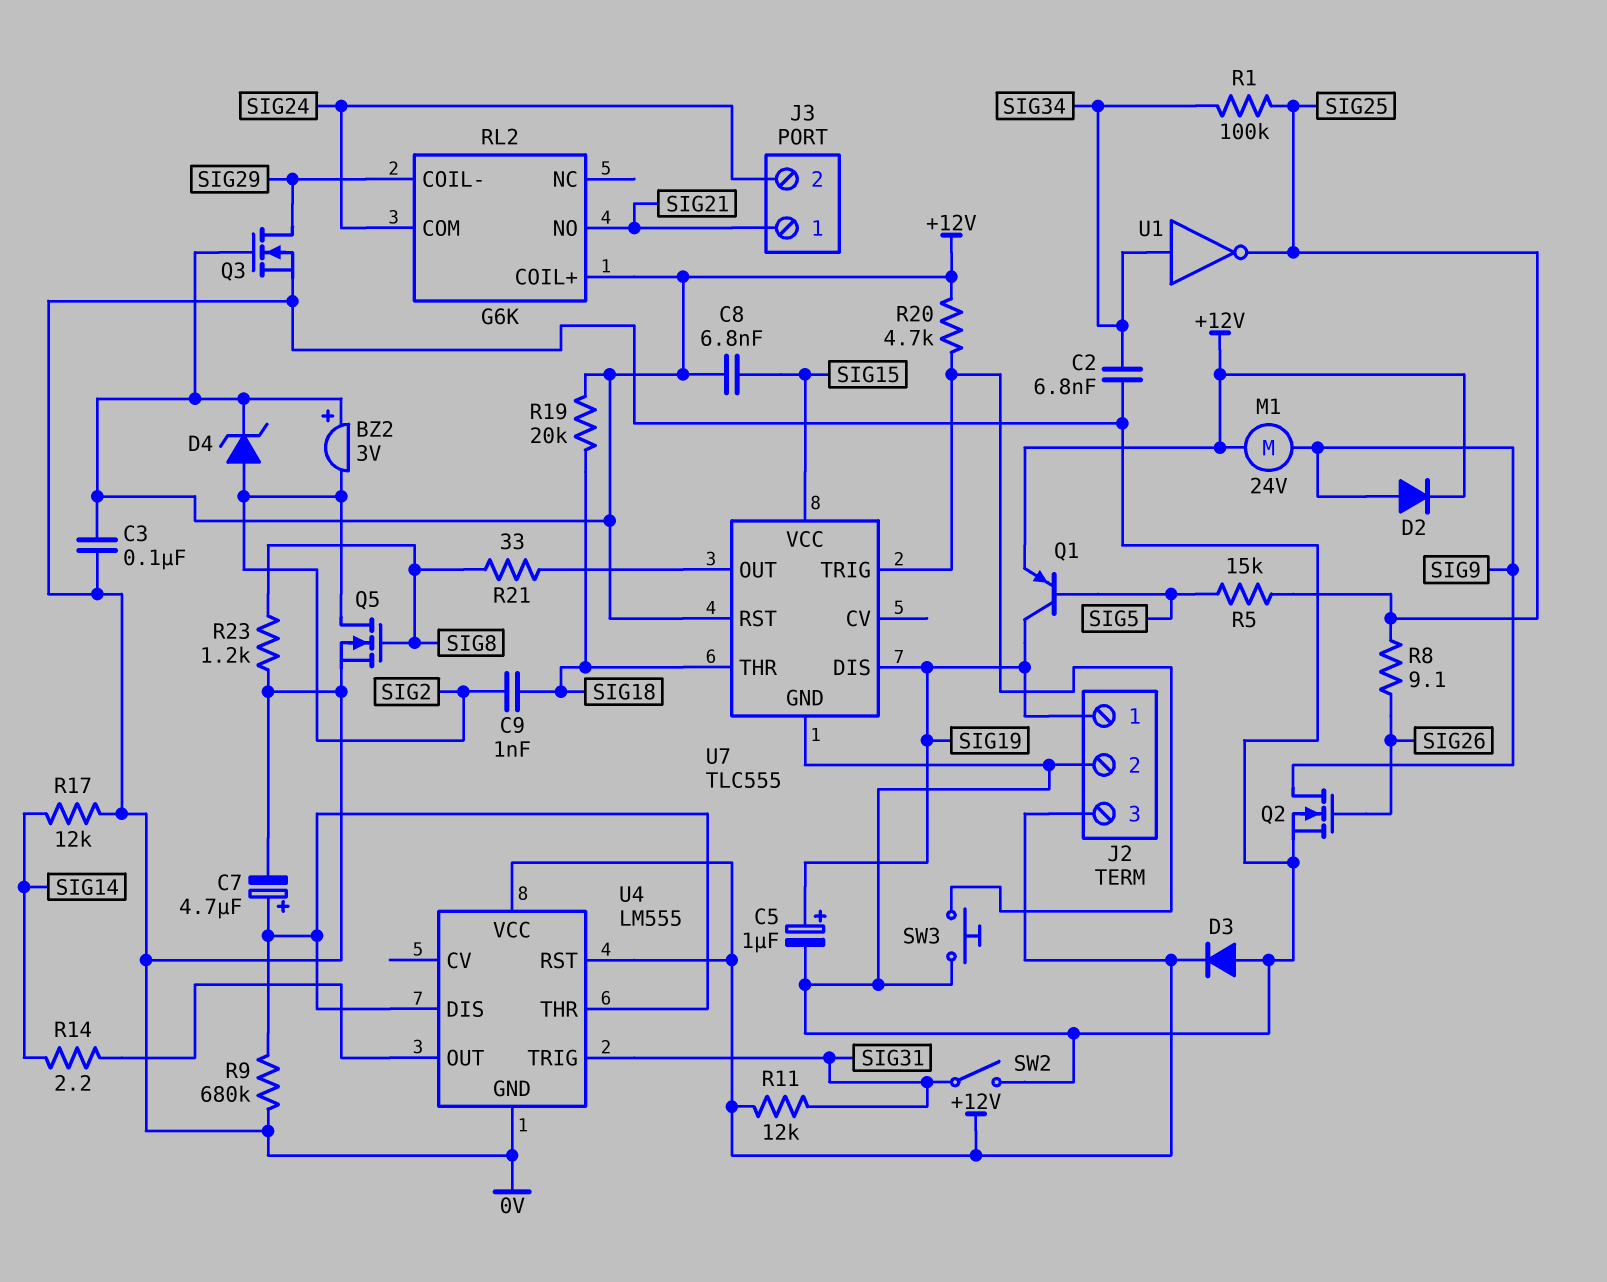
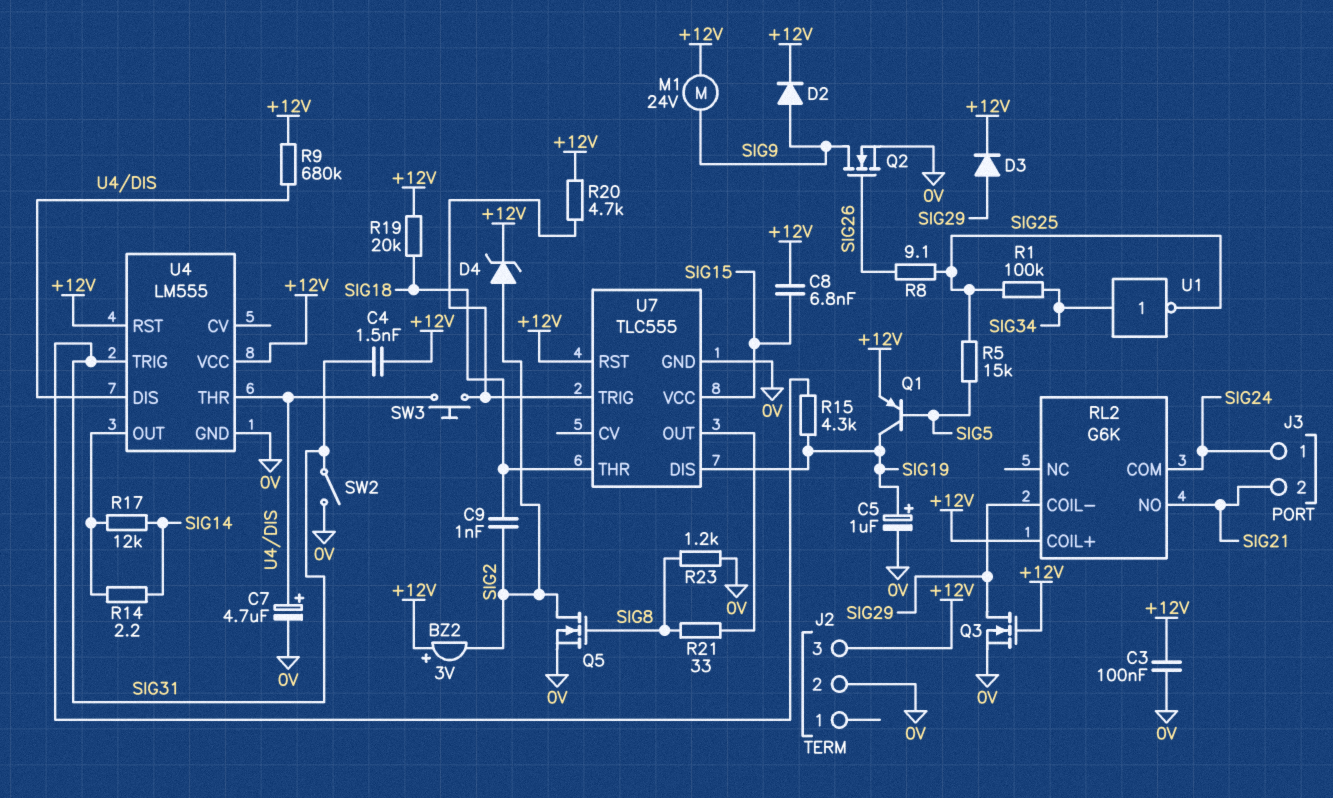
C2: 6.8nF (0V, SIG34) -> none
C4: none -> 1.5nF (+12V, SIG31)
D3: diode (A 0V, K +12V) -> diode (A SIG29, K +12V)
J2 pin 1: SIG19 -> none
J3 pin 1: SIG21 -> SIG24
J3 pin 2: SIG24 -> SIG21
R9: 680k (0V, U4/DIS) -> 680k (+12V, U4/DIS)
R11: 12k (+12V, SIG31) -> none
R15: none -> 4.3k (SIG19, SIG31)
R17: 12k (0V, SIG14) -> 12k (SIG14, U4/OUT)
SW3: button (0V, U7/TRIG) -> button (U4/DIS, U7/TRIG)

